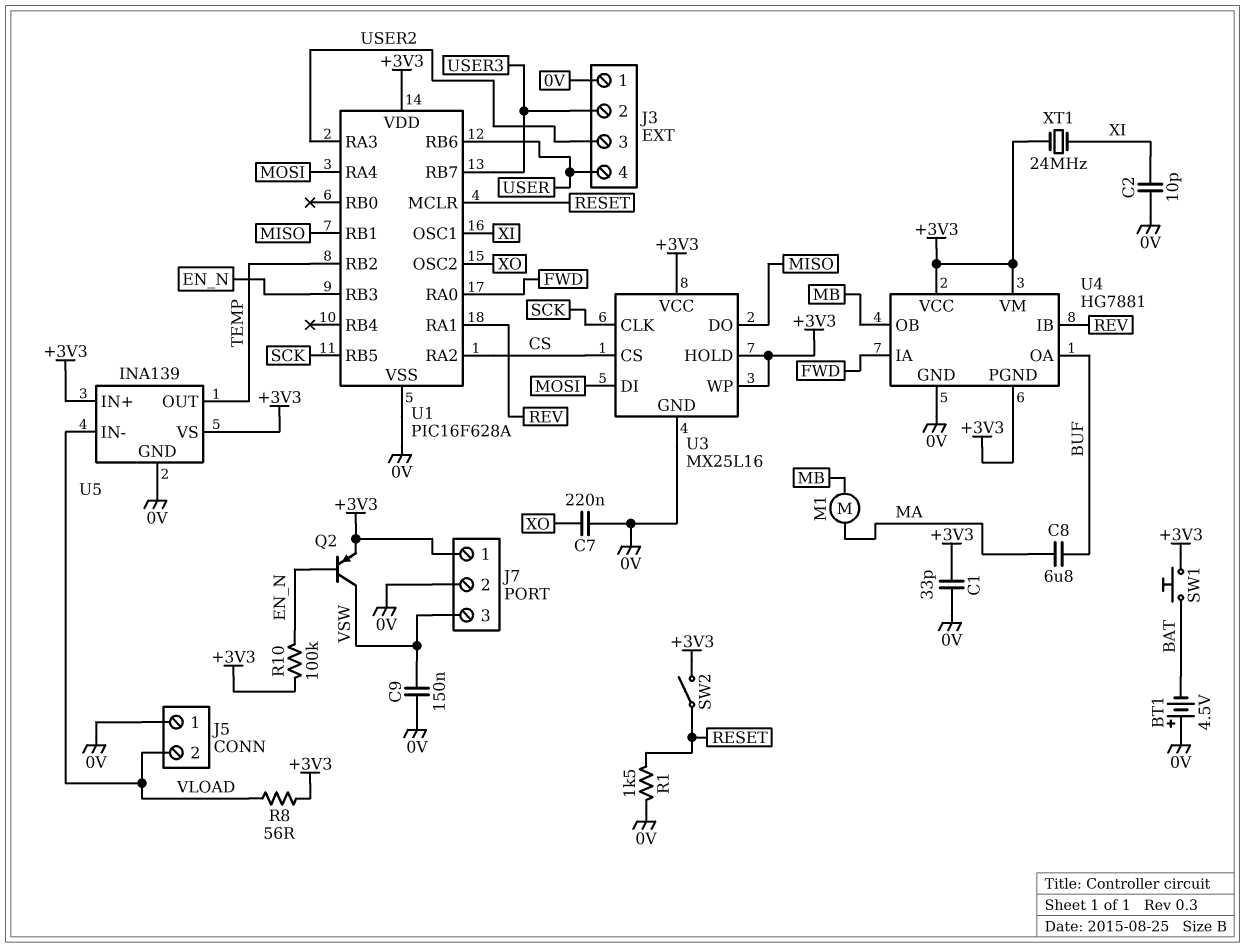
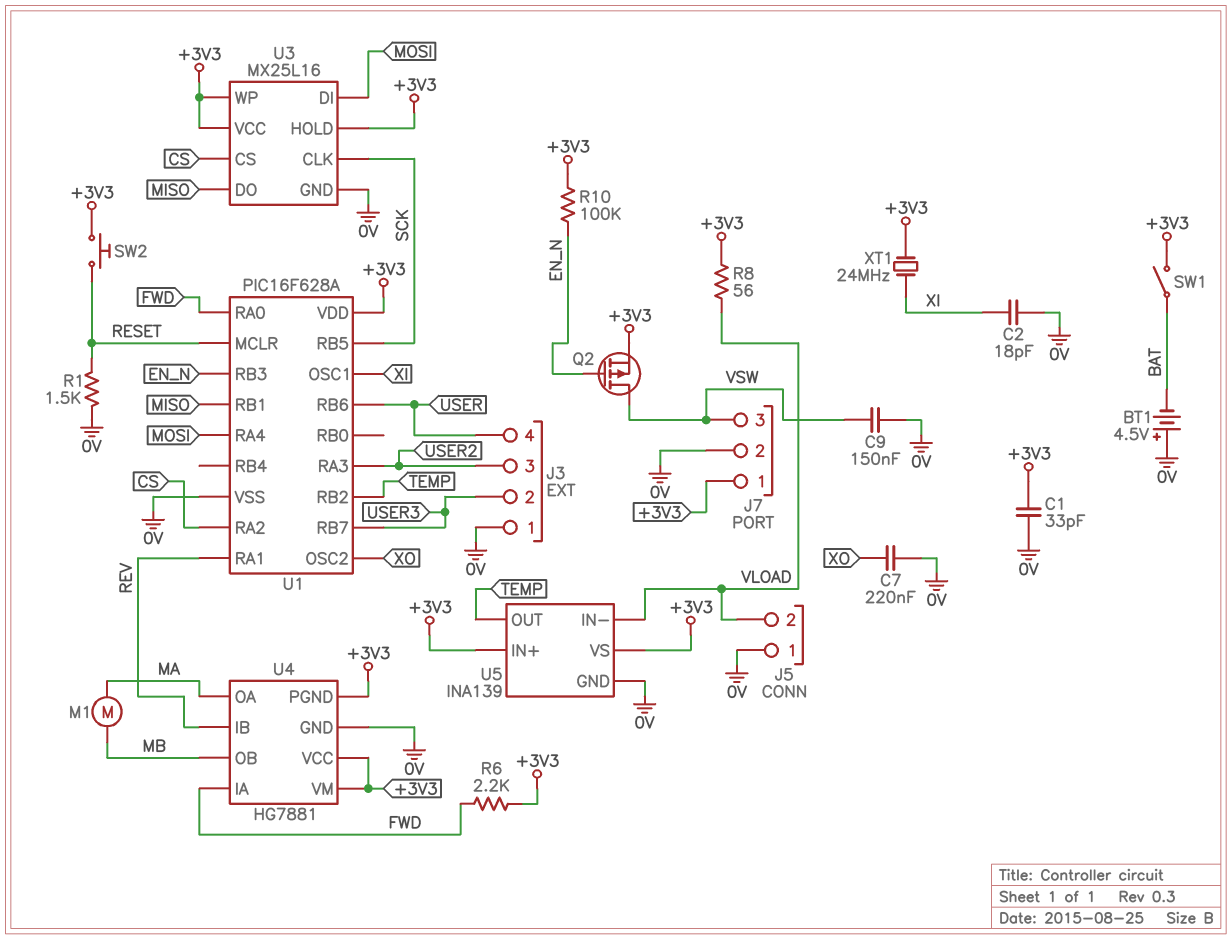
C2: 10pF (0V, XI) -> 18pF (0V, XI)
C8: 6.8uF (BUF, MA) -> none
Q2: PNP (B EN_N, C VSW, E +3V3) -> PMOS (G EN_N, D VSW, S +3V3)
R6: none -> 2.2k (+3V3, FWD)
SW1: button (+3V3, BAT) -> switch (+3V3, BAT)
SW2: switch (+3V3, RESET) -> button (+3V3, RESET)
U4 pin OA: BUF -> MA

